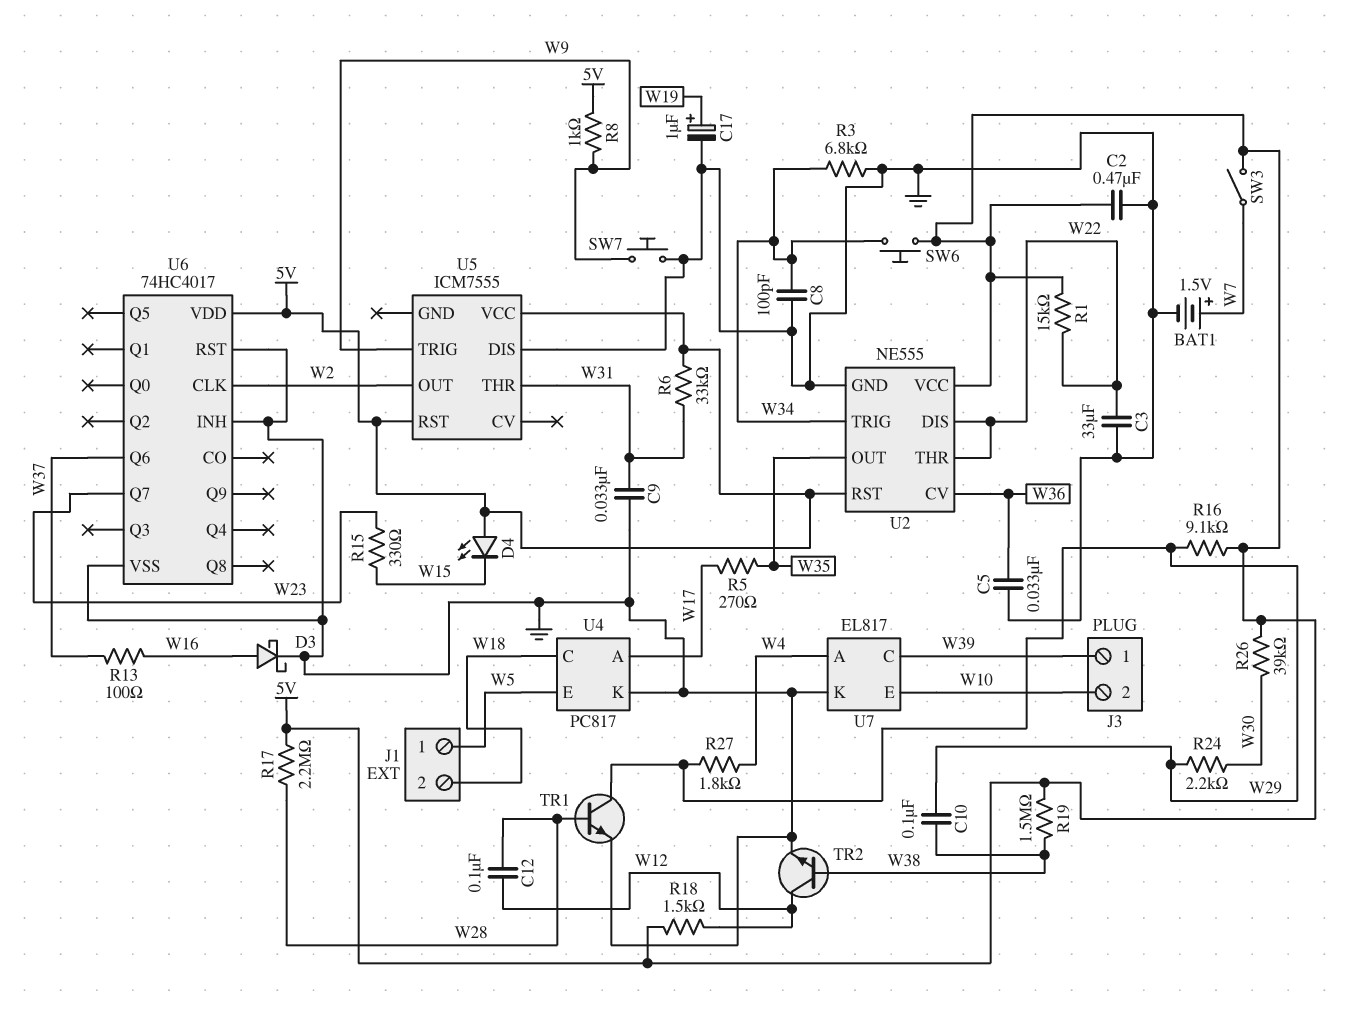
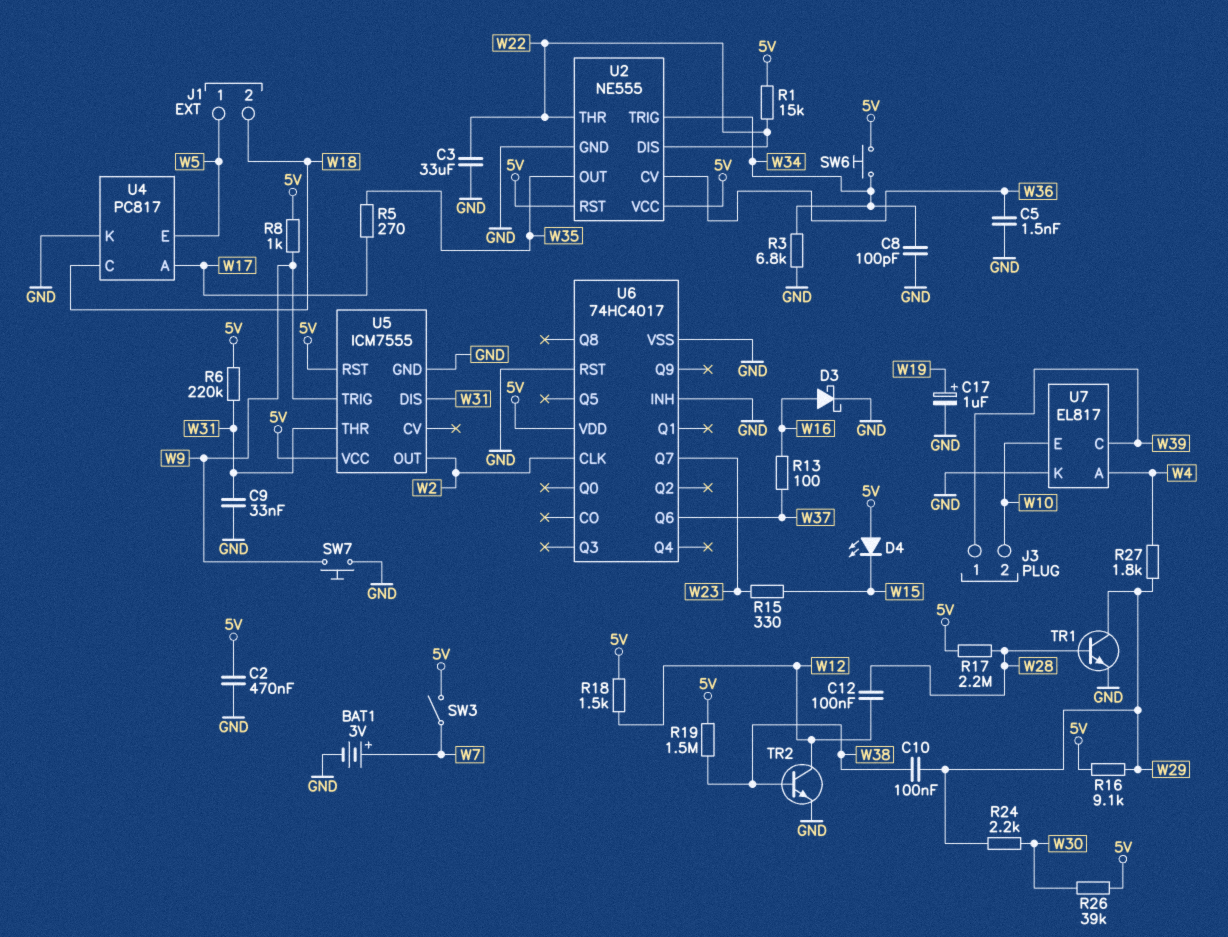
BAT1: 1.5V (plus W7, minus GND) -> 3V (plus W7, minus GND)
C5: 33nF (GND, W36) -> 1.5nF (GND, W36)
R6: 33k (5V, W31) -> 220k (5V, W31)
U5 pin DIS: GND -> W31
U5 pin GND: none -> GND

